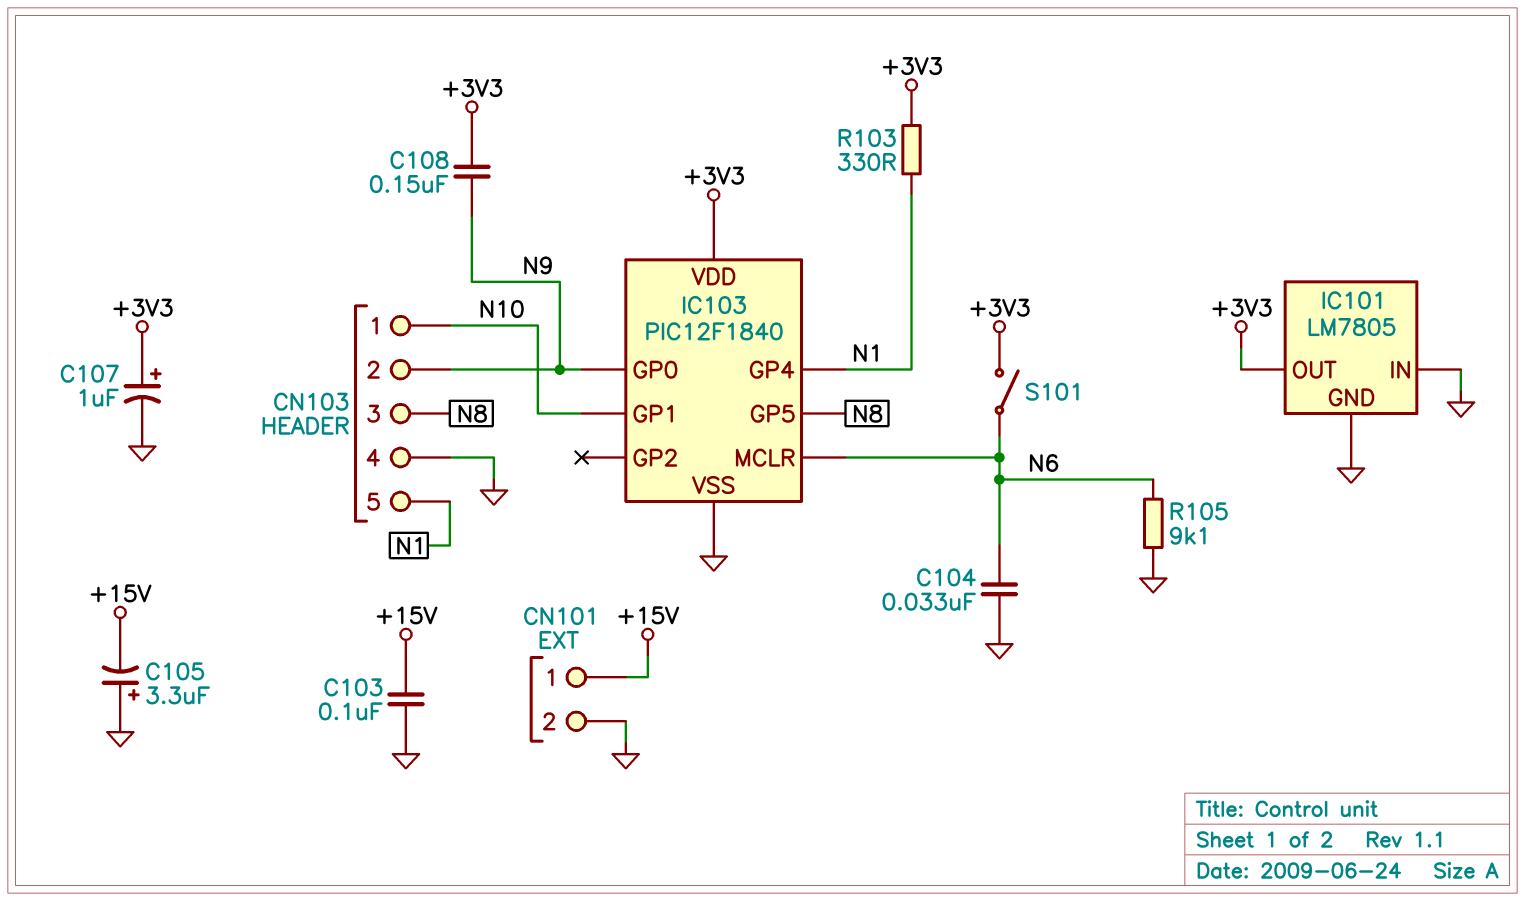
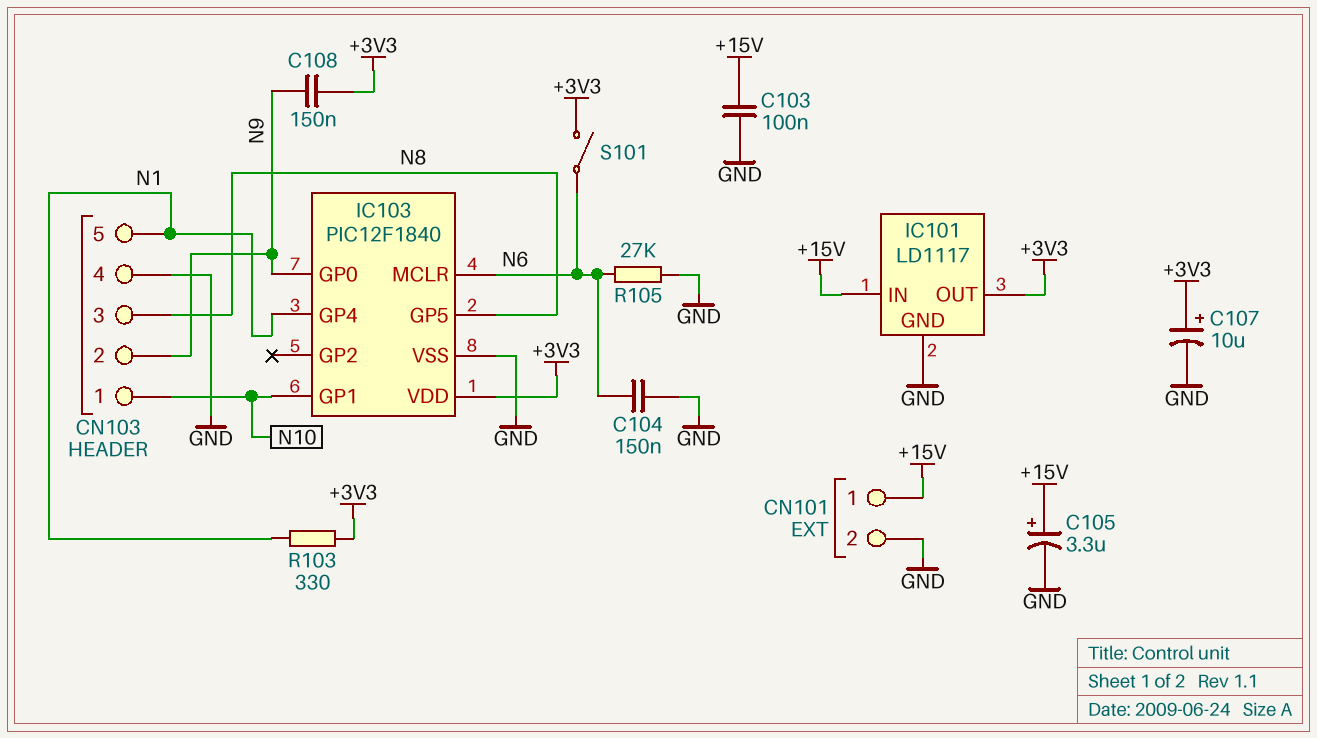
C104: 33nF (GND, N6) -> 150nF (GND, N6)
C105: 3.3uF (plus GND, minus +15V) -> 3.3uF (plus +15V, minus GND)
C107: 1uF (plus +3V3, minus GND) -> 10uF (plus +3V3, minus GND)
IC101: LM7805 -> LD1117
IC101 pin IN: GND -> +15V
R105: 9.1k (GND, N6) -> 27k (GND, N6)

